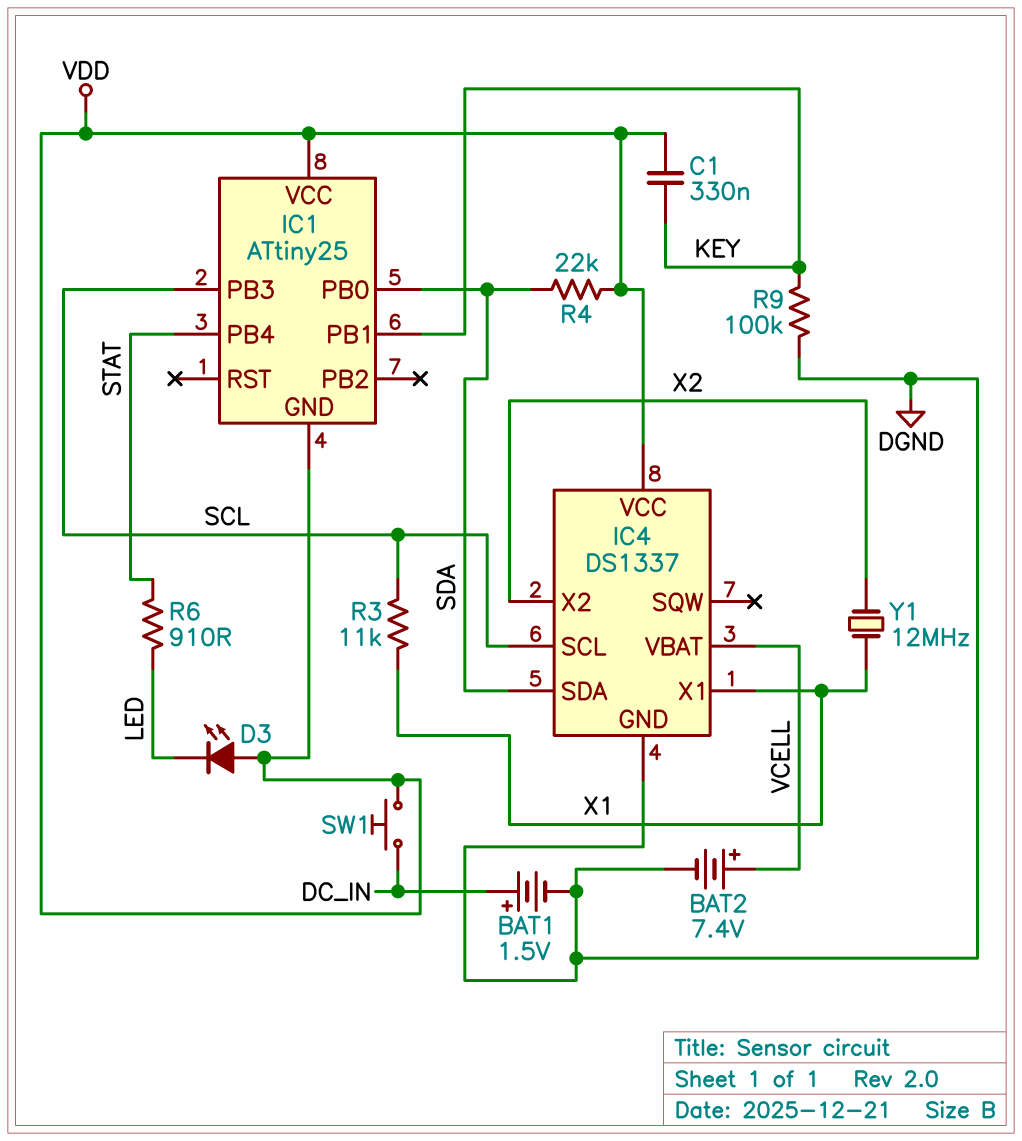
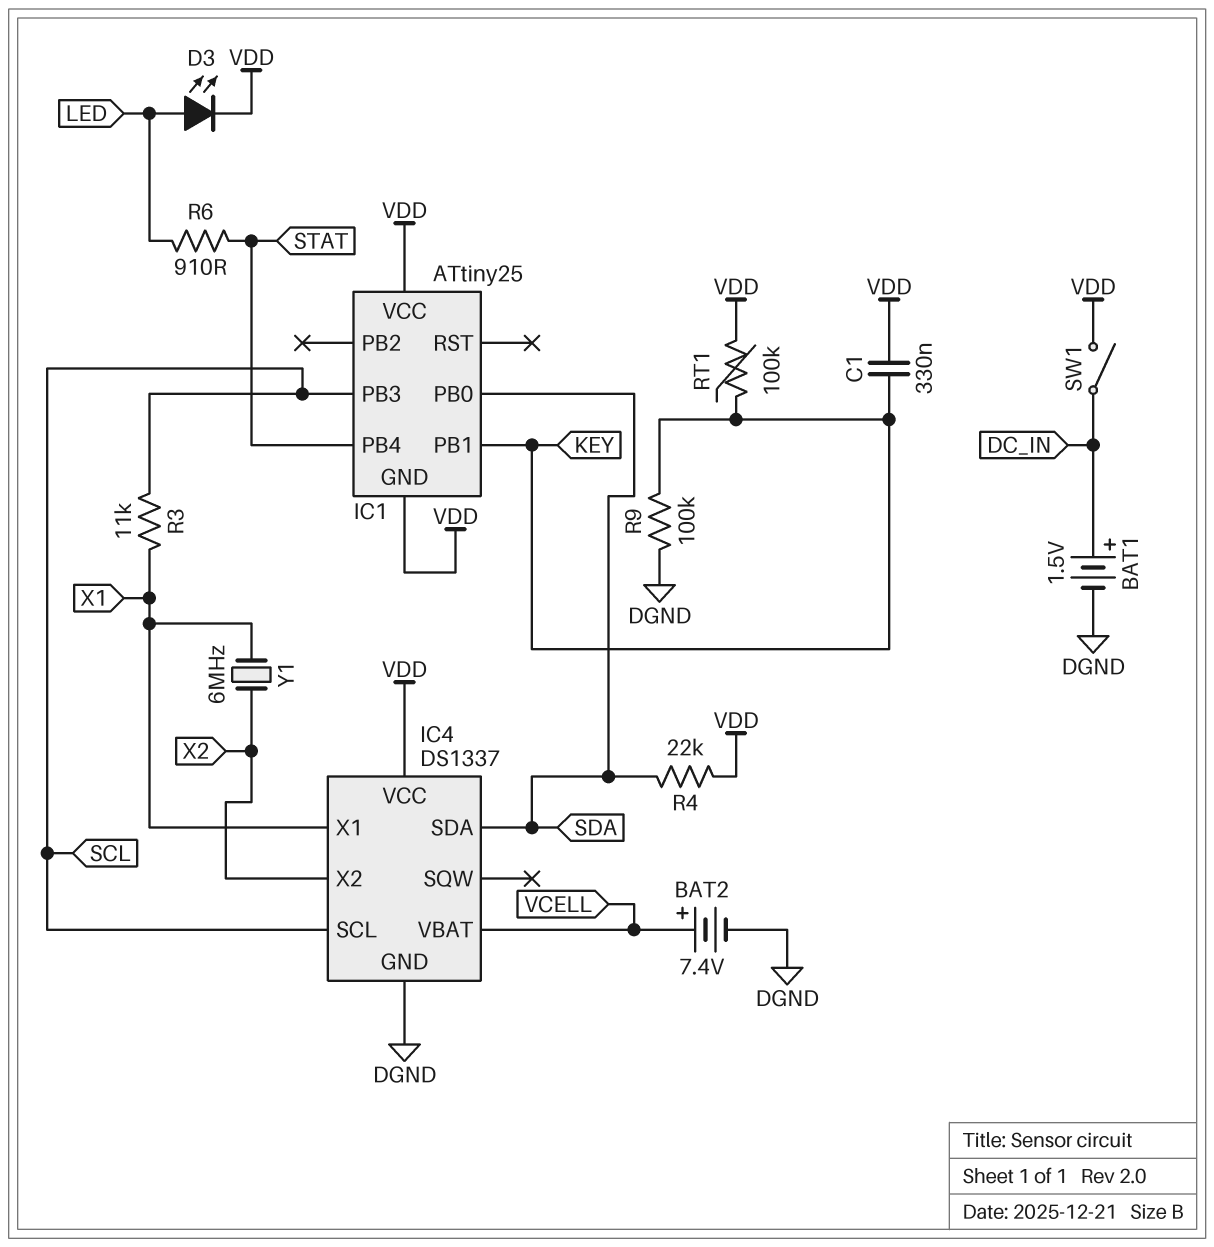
D3: LED (A VDD, K LED) -> LED (A LED, K VDD)
RT1: none -> 100k (KEY, VDD)
SW1: button (DC_IN, VDD) -> switch (DC_IN, VDD)
Y1: 12MHz (X1, X2) -> 6MHz (X1, X2)

